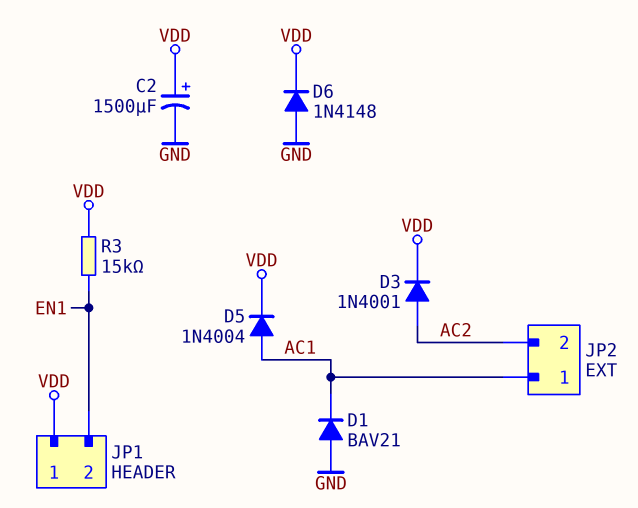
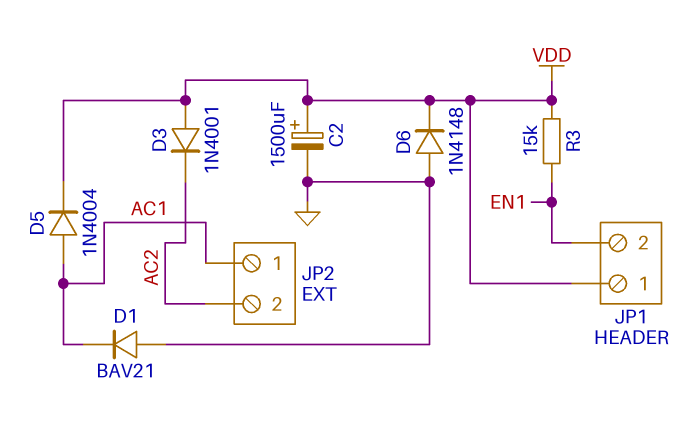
D3: diode 1N4001 (A AC2, K VDD) -> diode 1N4001 (A VDD, K AC2)

